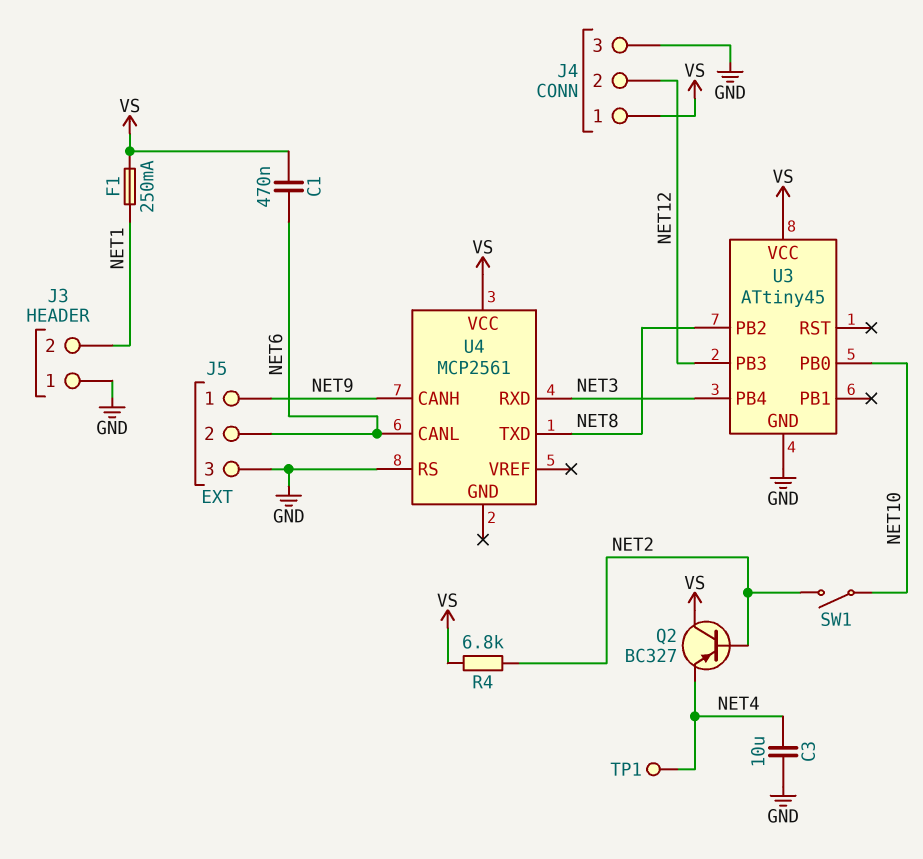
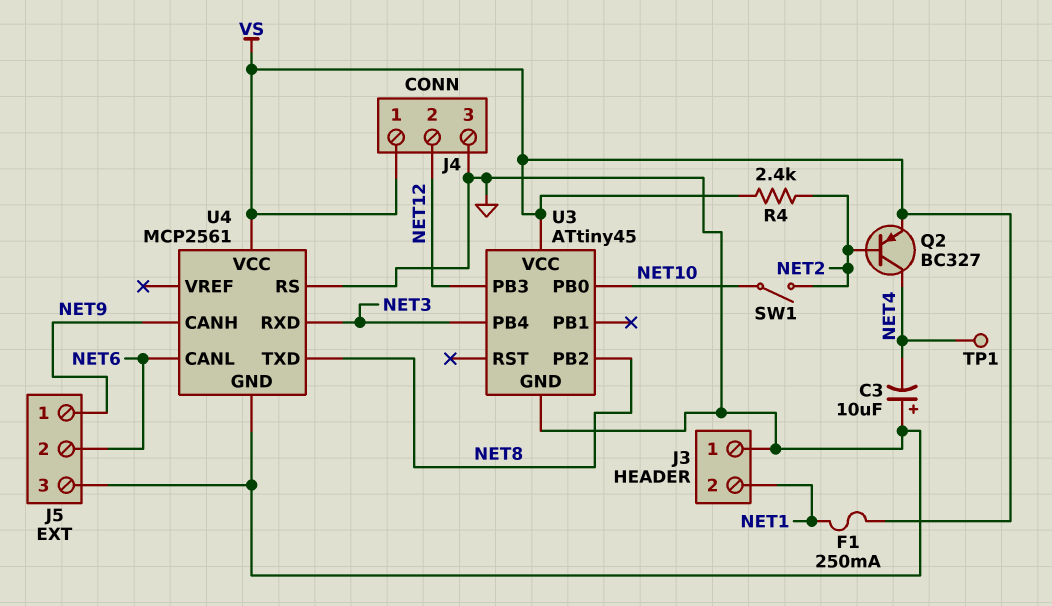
C1: 470nF (NET6, VS) -> none
C3: 10uF (GND, NET4) -> 10uF (plus GND, minus NET4)
Q2: PNP BC327 (B NET2, C VS, E NET4) -> PNP BC327 (B NET2, C NET4, E VS)
R4: 6.8k (NET2, VS) -> 2.4k (NET2, VS)
U4 pin GND: none -> GND

